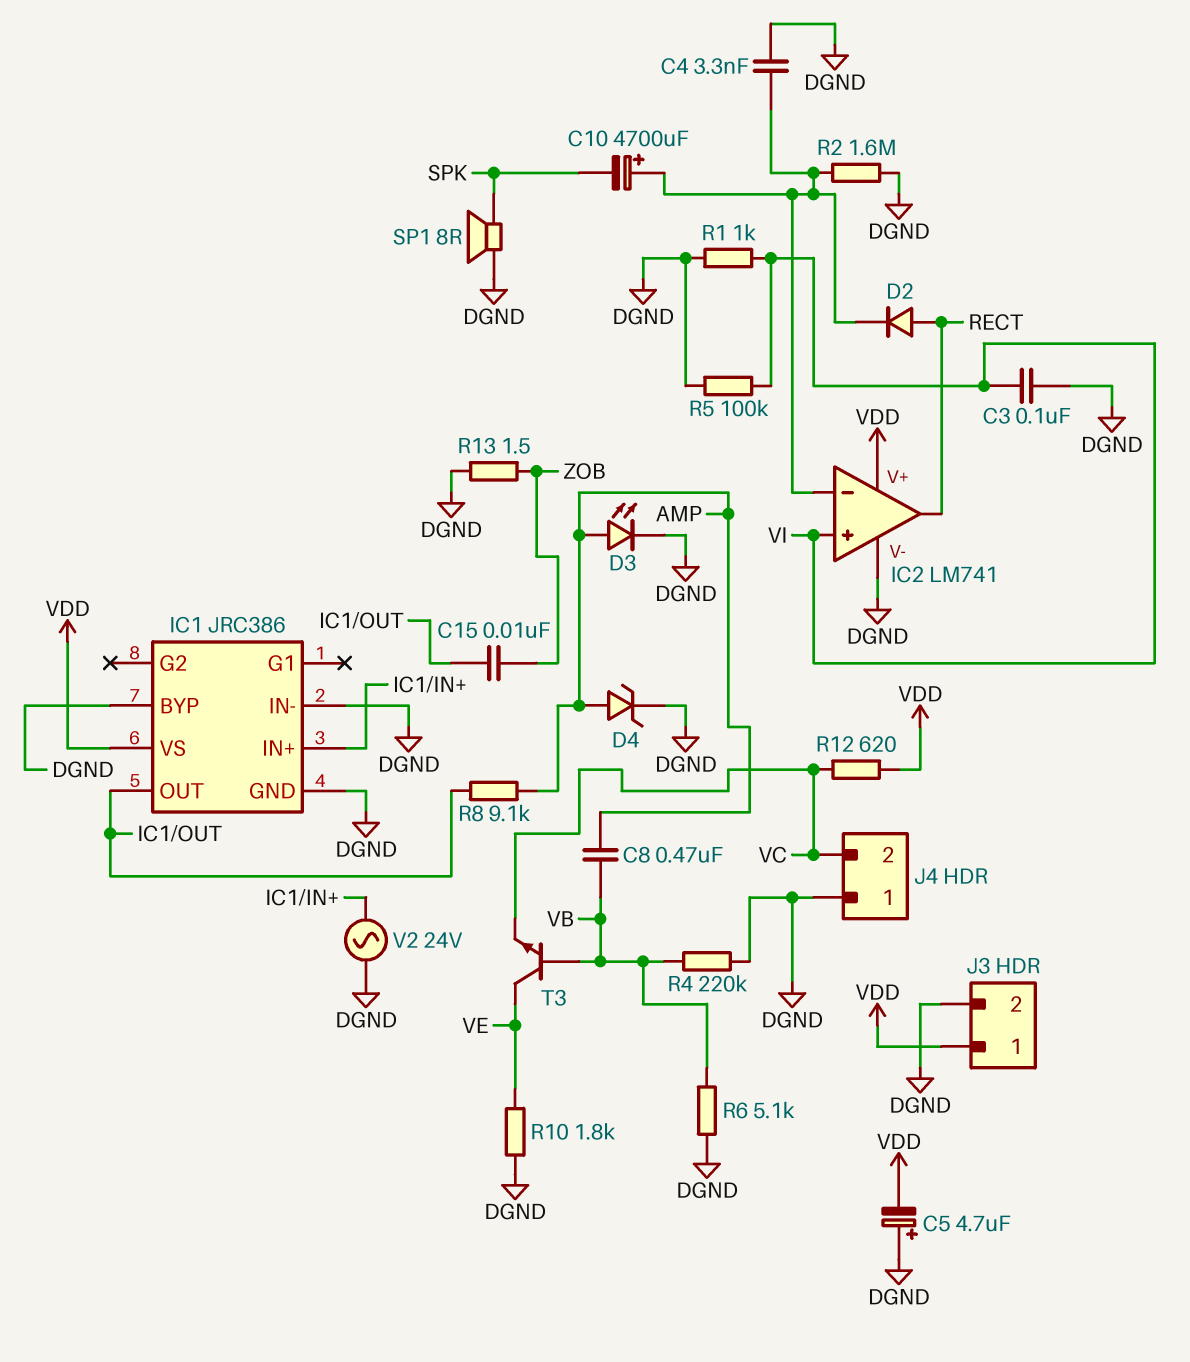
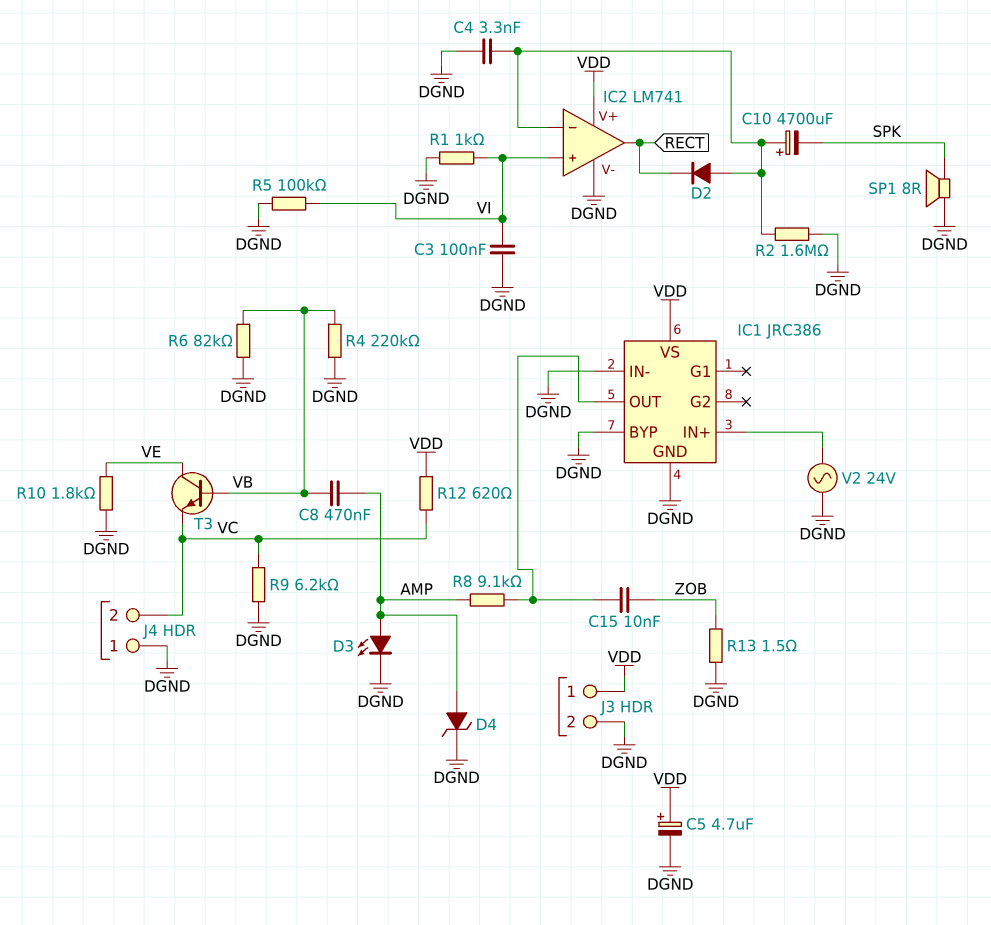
C5: 4.7uF (plus DGND, minus VDD) -> 4.7uF (plus VDD, minus DGND)
D2: diode (A RECT, K IC2/in-) -> diode (A IC2/in-, K RECT)
R6: 5.1k (DGND, VB) -> 82k (DGND, VB)
R9: none -> 6.2k (DGND, VC)

